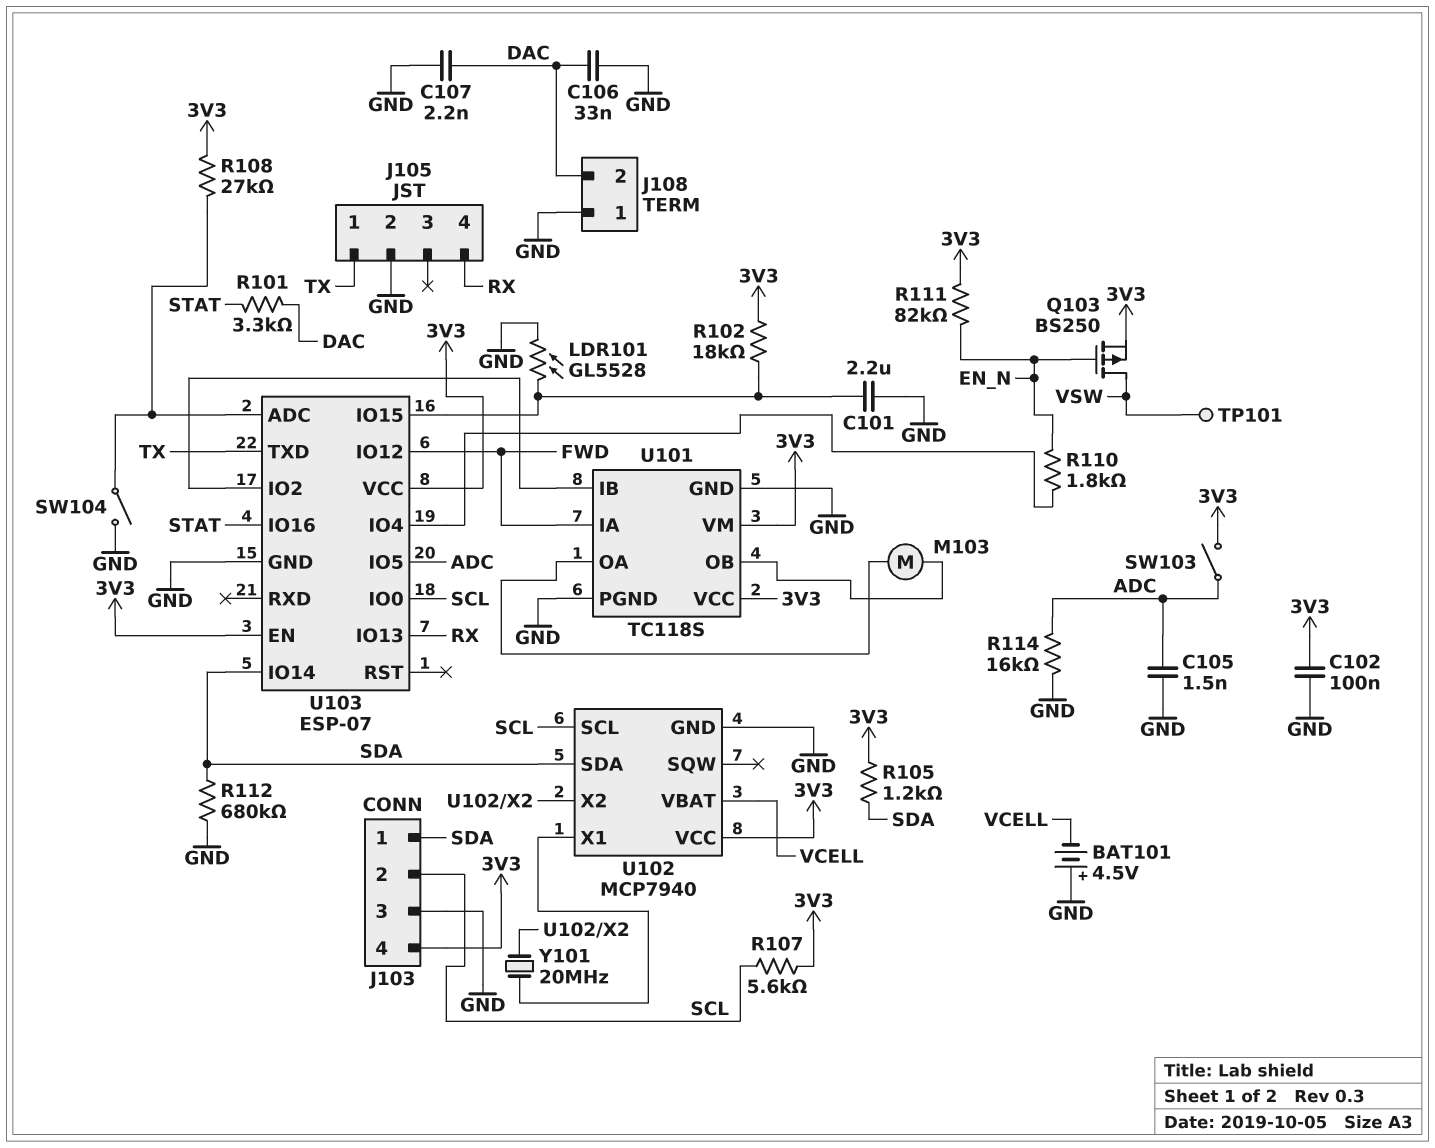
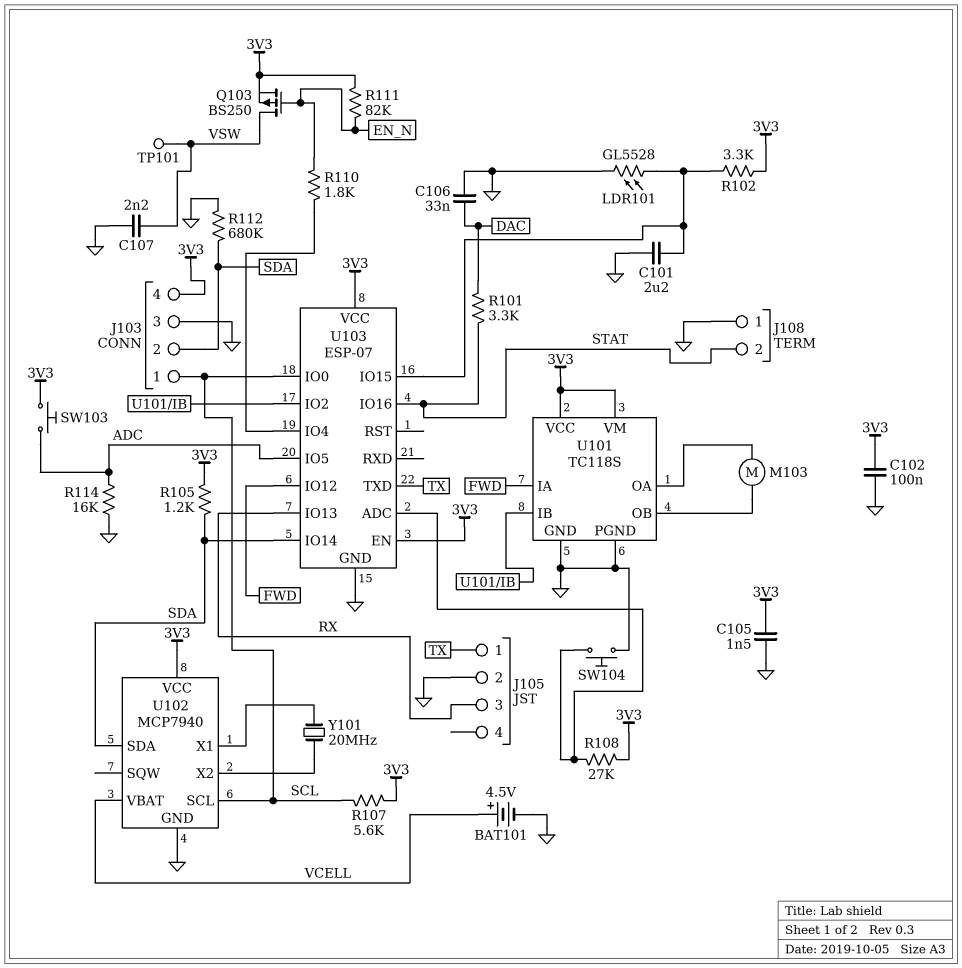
BAT101: 4.5V (plus GND, minus VCELL) -> 4.5V (plus VCELL, minus GND)
C105: 1.5nF (ADC, GND) -> 1.5nF (3V3, GND)
C107: 2.2nF (DAC, GND) -> 2.2nF (GND, VSW)
J103 pin 1: SDA -> SCL
J103 pin 2: SCL -> SDA
J105 pin 3: none -> RX
J105 pin 4: RX -> none
J108 pin 2: DAC -> STAT
R102: 18k (3V3, U103/IO15) -> 3.3k (3V3, U103/IO15)
SW103: switch (3V3, ADC) -> button (3V3, ADC)
SW104: switch (GND, U103/ADC) -> button (GND, U103/ADC)

